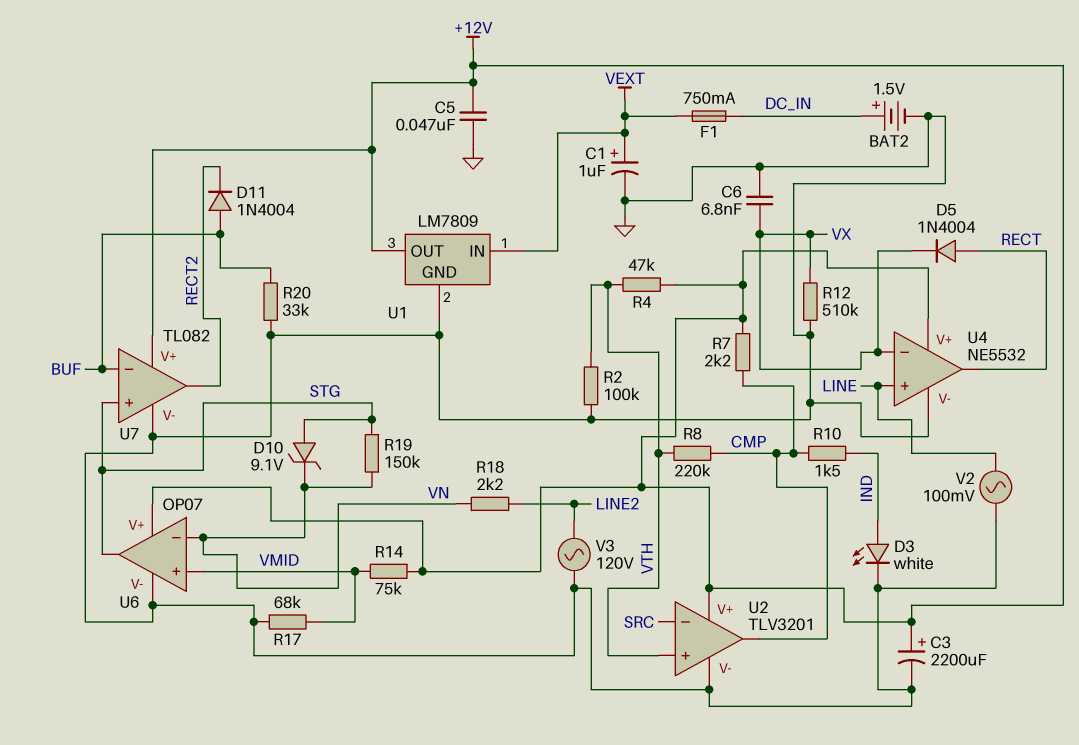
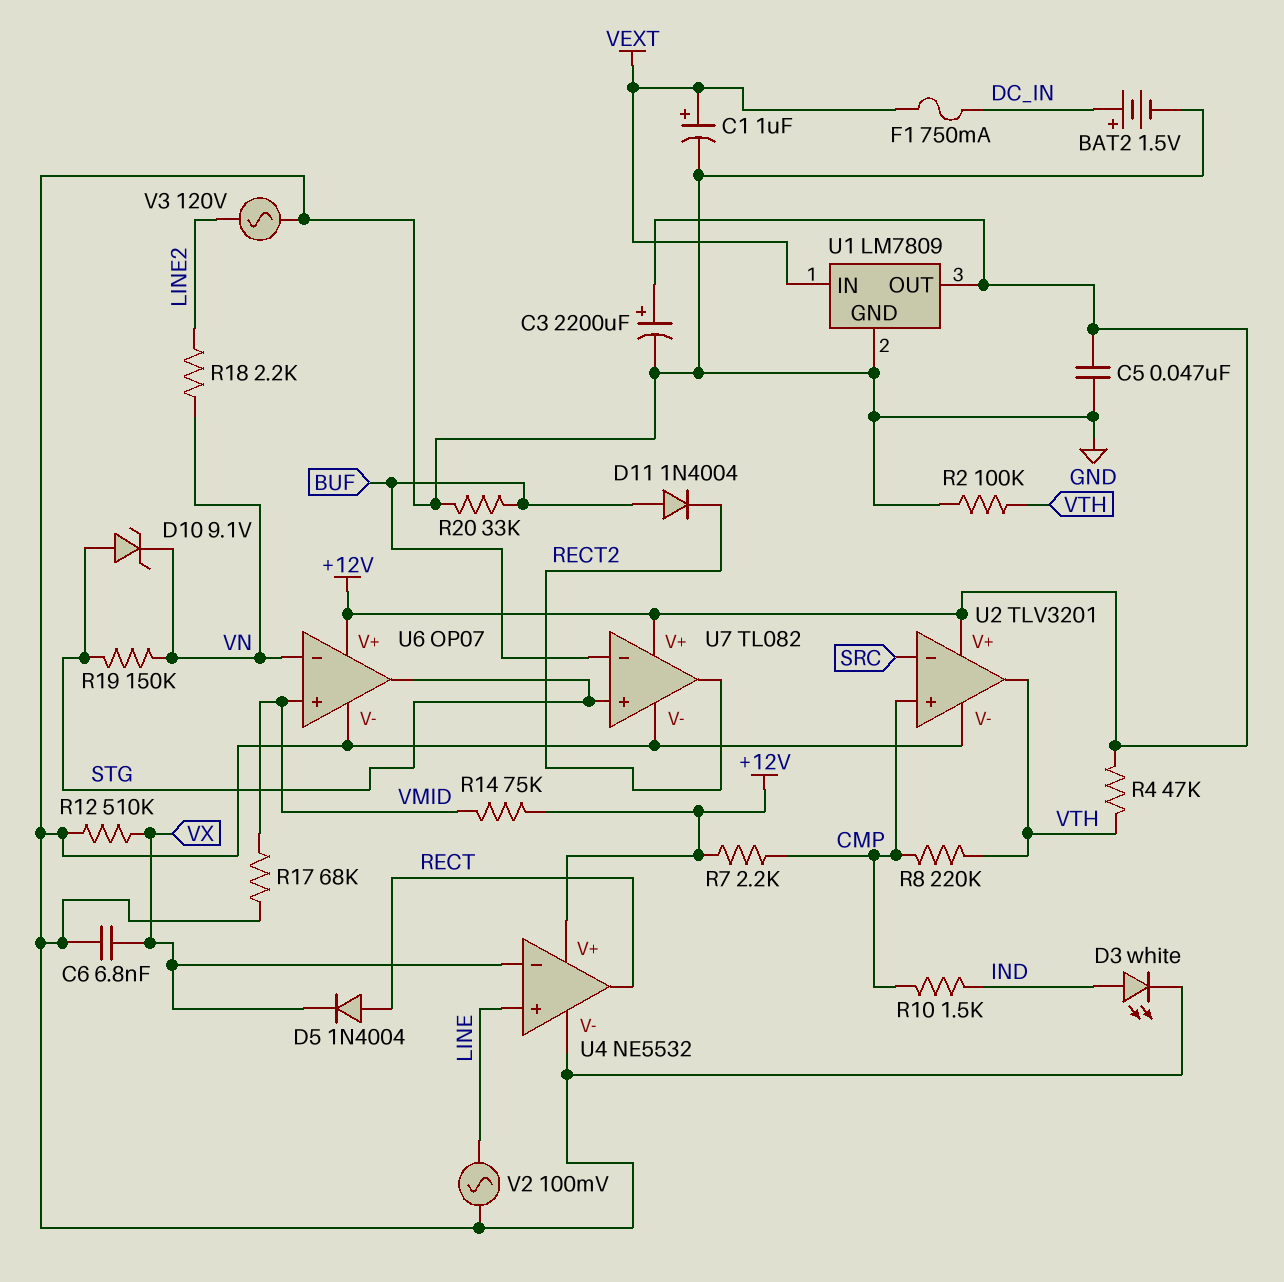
U2 pin in+: VTH -> CMP
U2 pin out: CMP -> VTH

